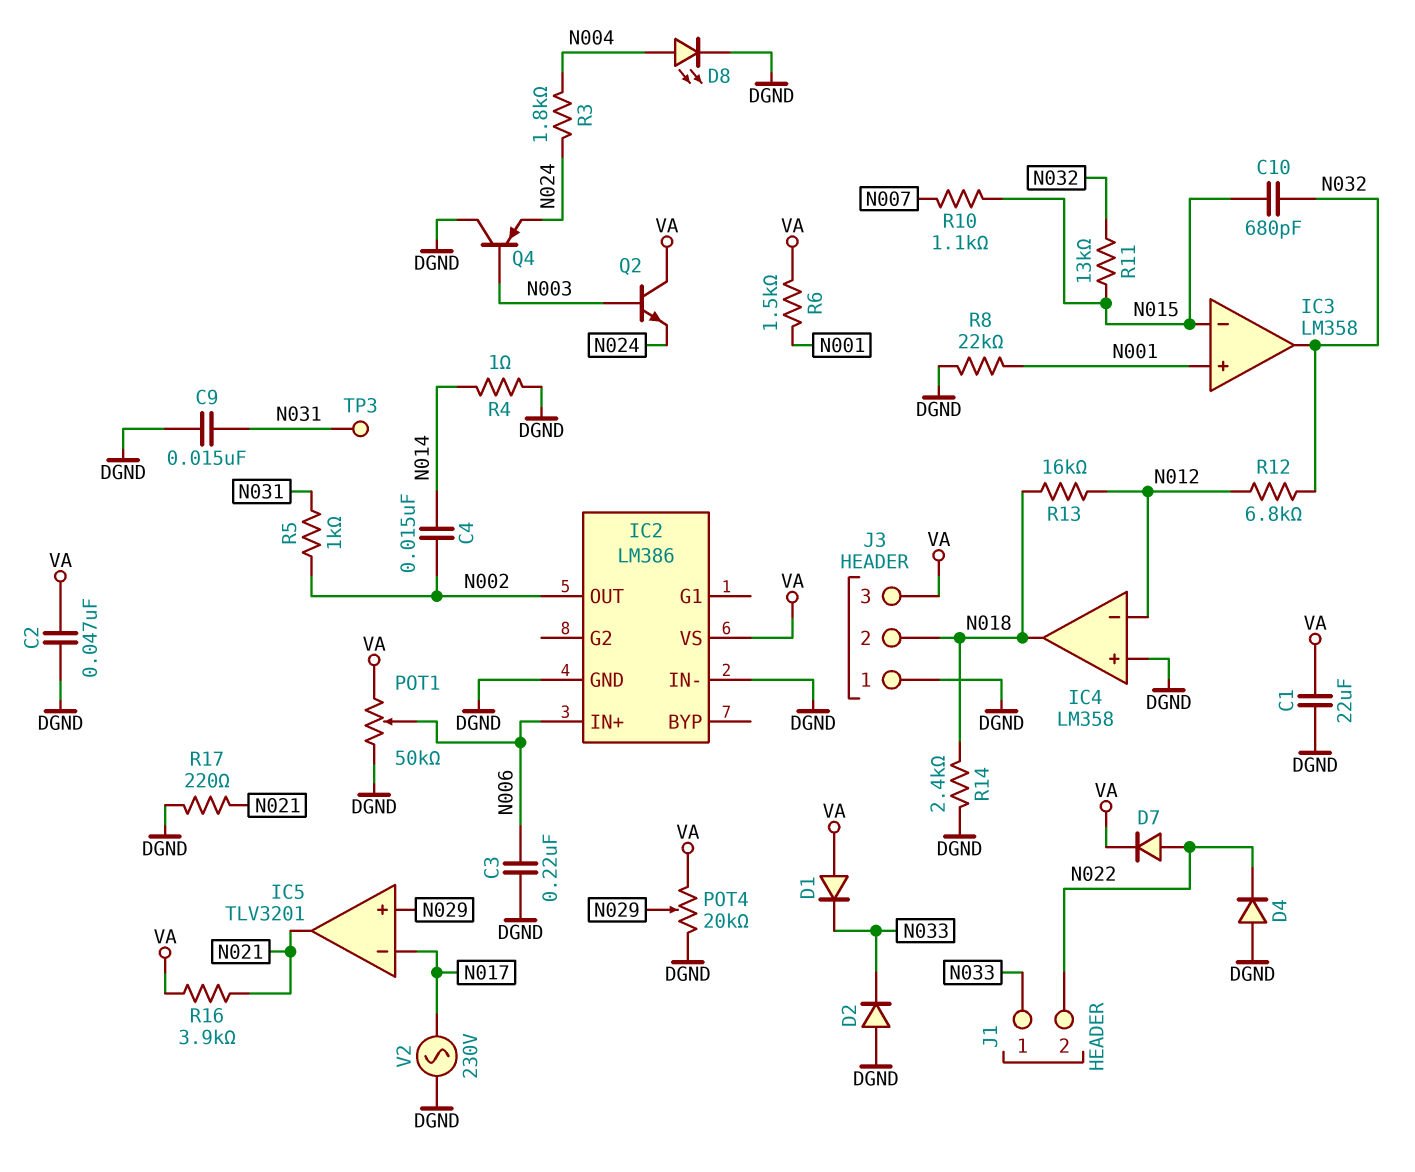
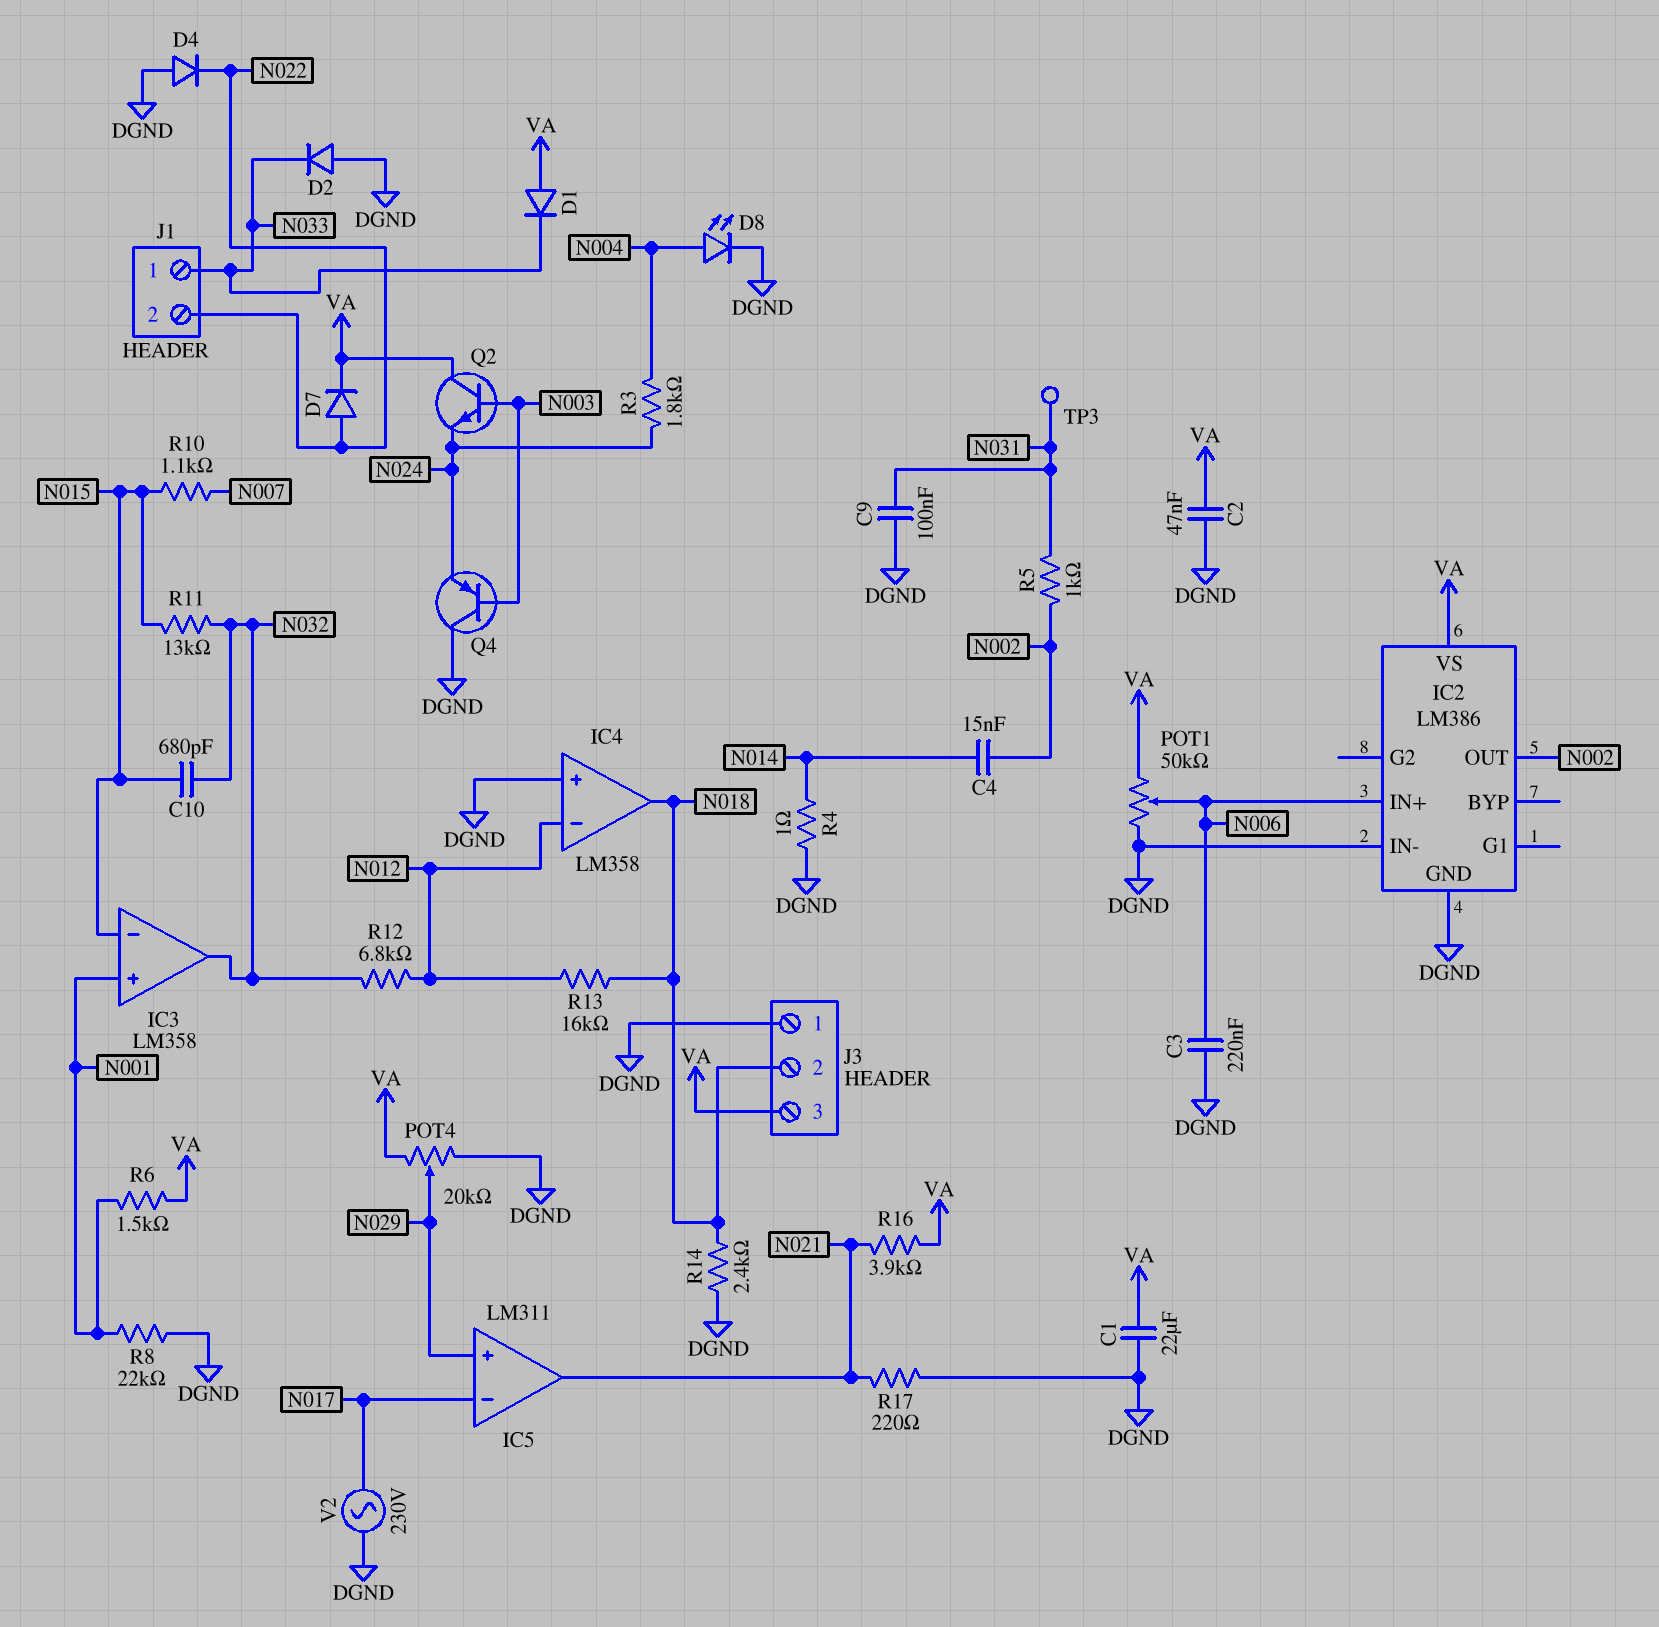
C9: 15nF (DGND, N031) -> 100nF (DGND, N031)
IC5: TLV3201 -> LM311

